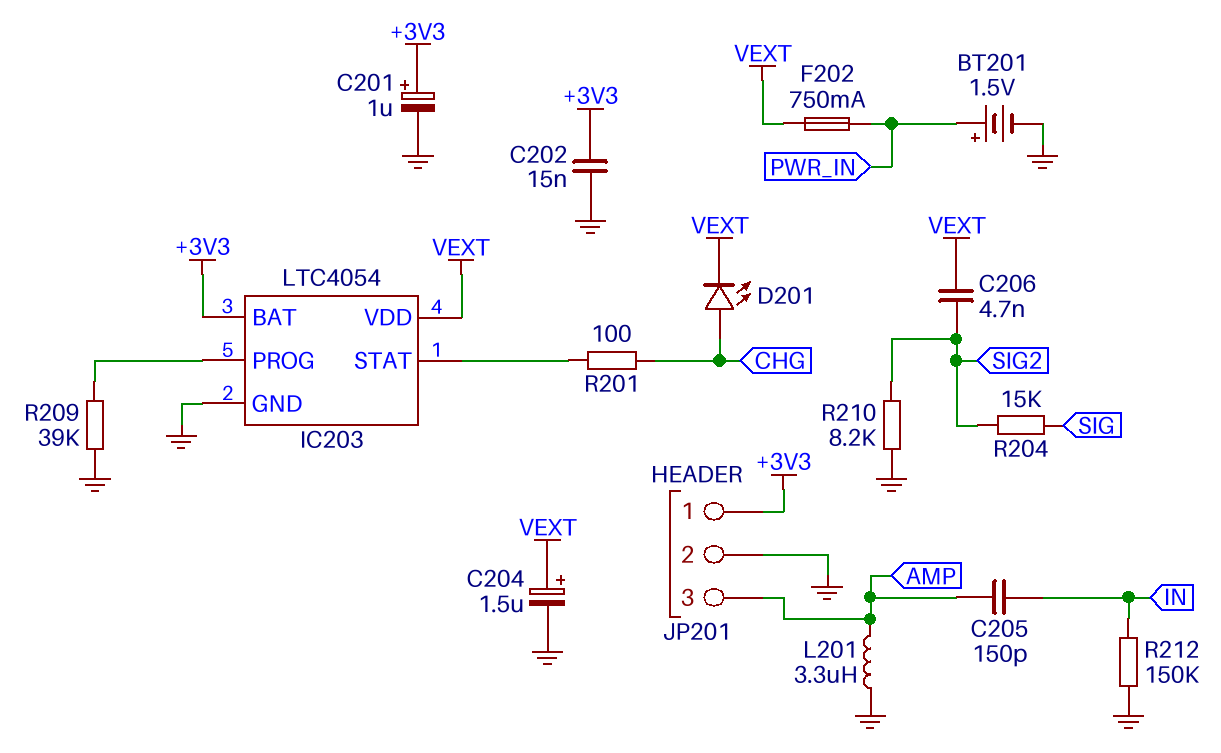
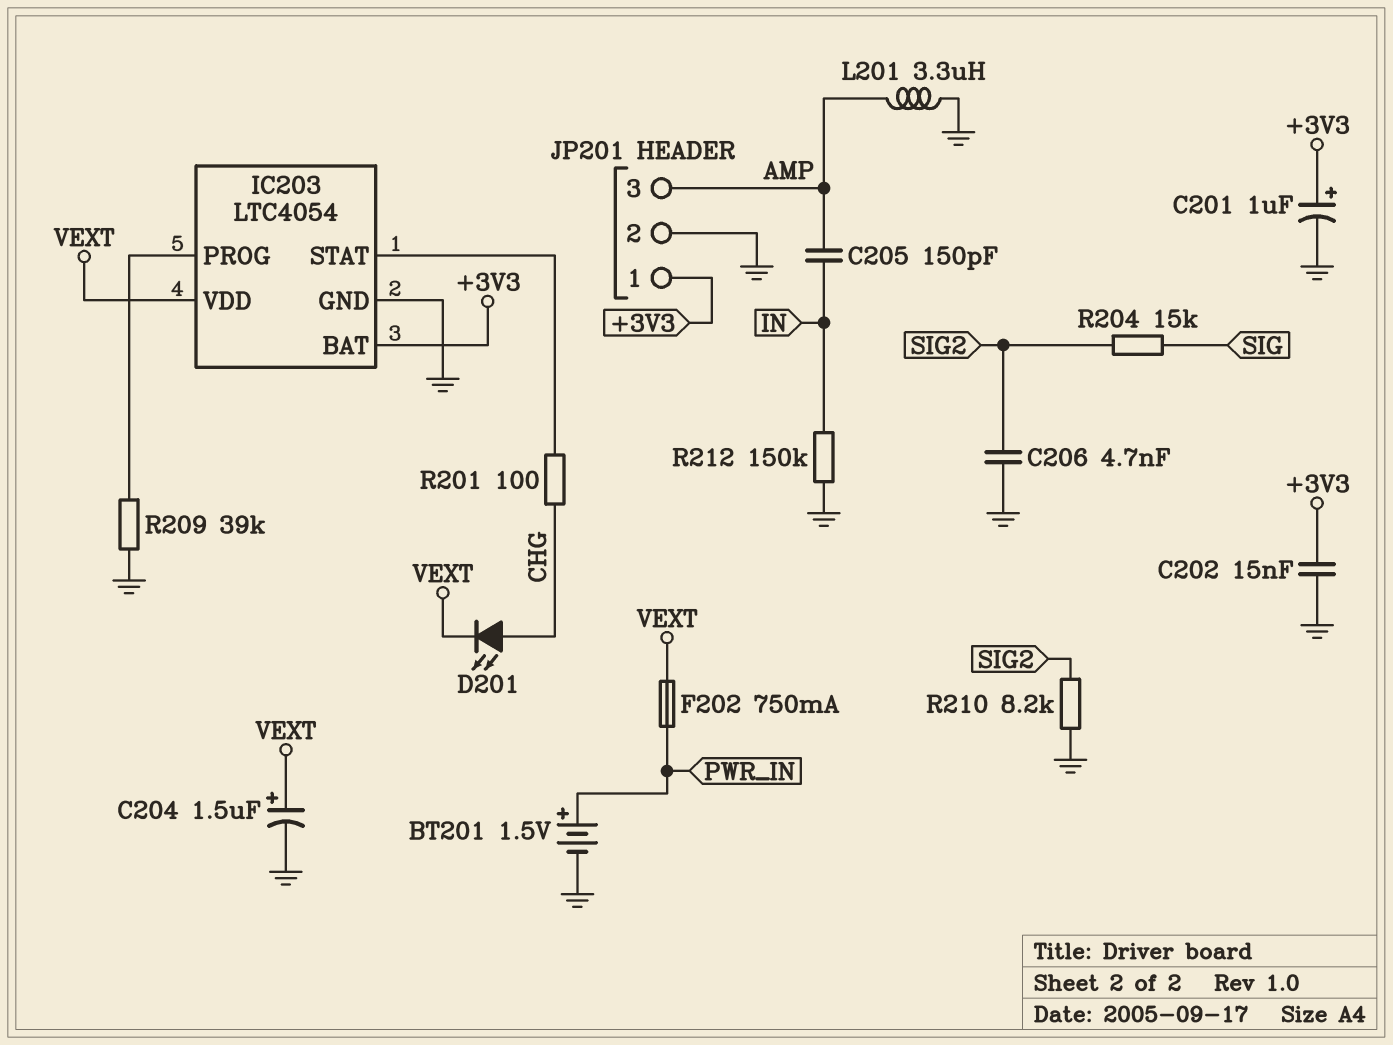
C206: 4.7nF (SIG2, VEXT) -> 4.7nF (GND, SIG2)

